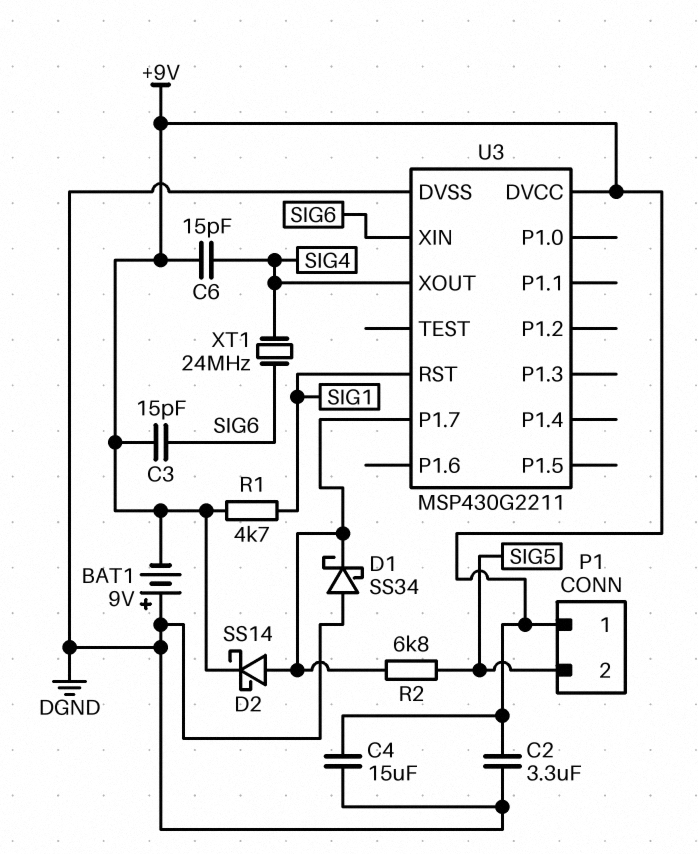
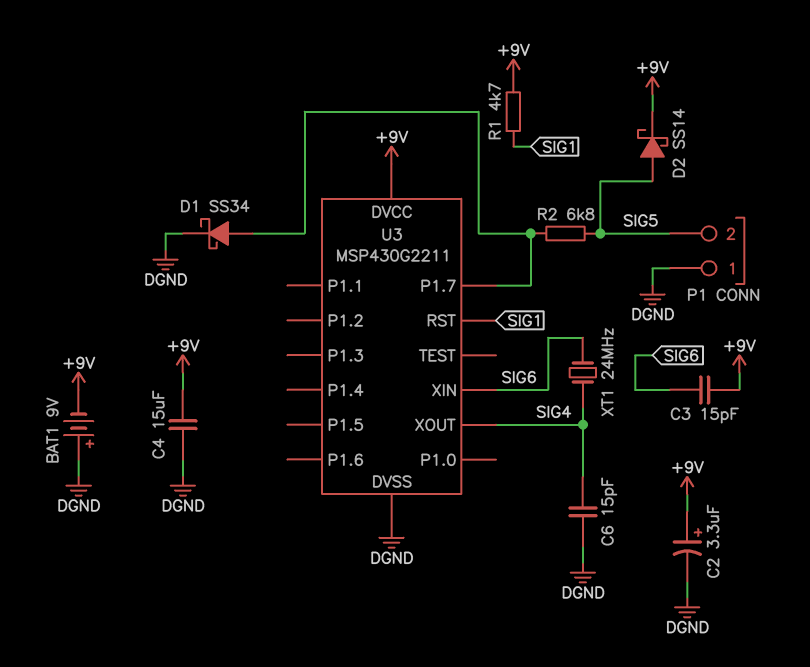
C2: 3.3uF (+9V, DGND) -> 3.3uF (plus +9V, minus DGND)
C6: 15pF (+9V, SIG4) -> 15pF (DGND, SIG4)
D1: schottky SS34 (A DGND, K U3/P1.7) -> schottky SS34 (A U3/P1.7, K DGND)
D2: schottky SS14 (A U3/P1.7, K +9V) -> schottky SS14 (A SIG5, K +9V)
P1 pin 1: +9V -> DGND

